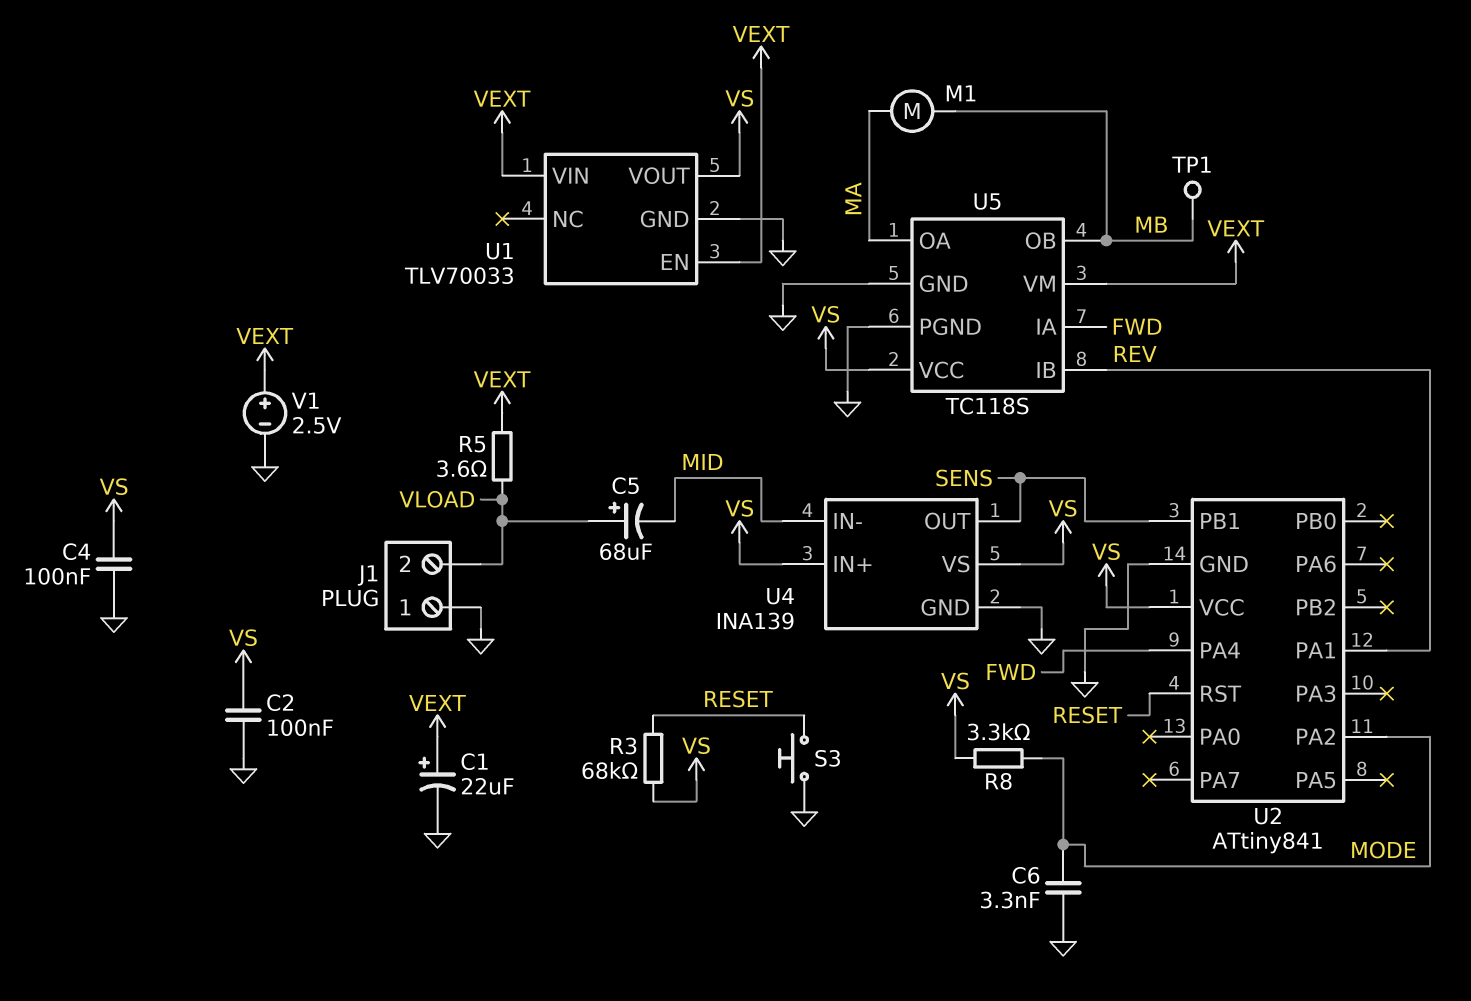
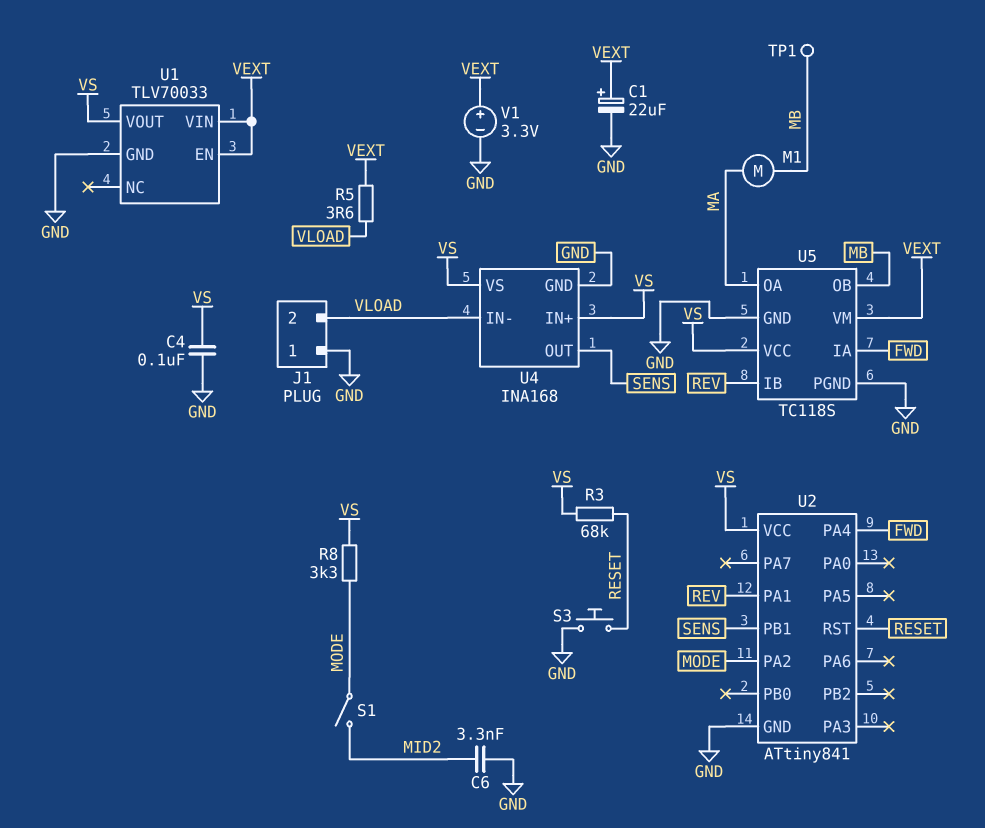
C2: 100nF (GND, VS) -> none
C5: 68uF (plus VLOAD, minus MID) -> none
C6: 3.3nF (GND, MODE) -> 3.3nF (GND, MID2)
S1: none -> switch (MID2, MODE)
U4: INA139 -> INA168
U4 pin IN-: MID -> VLOAD
V1: 2.5V (plus VEXT, minus GND) -> 3.3V (plus VEXT, minus GND)

